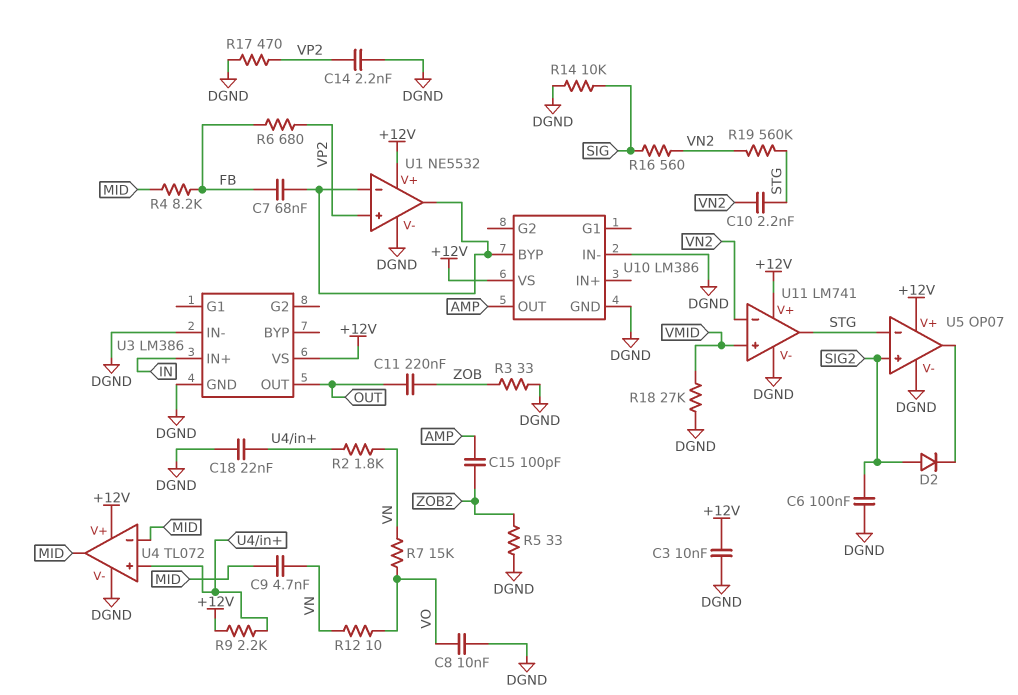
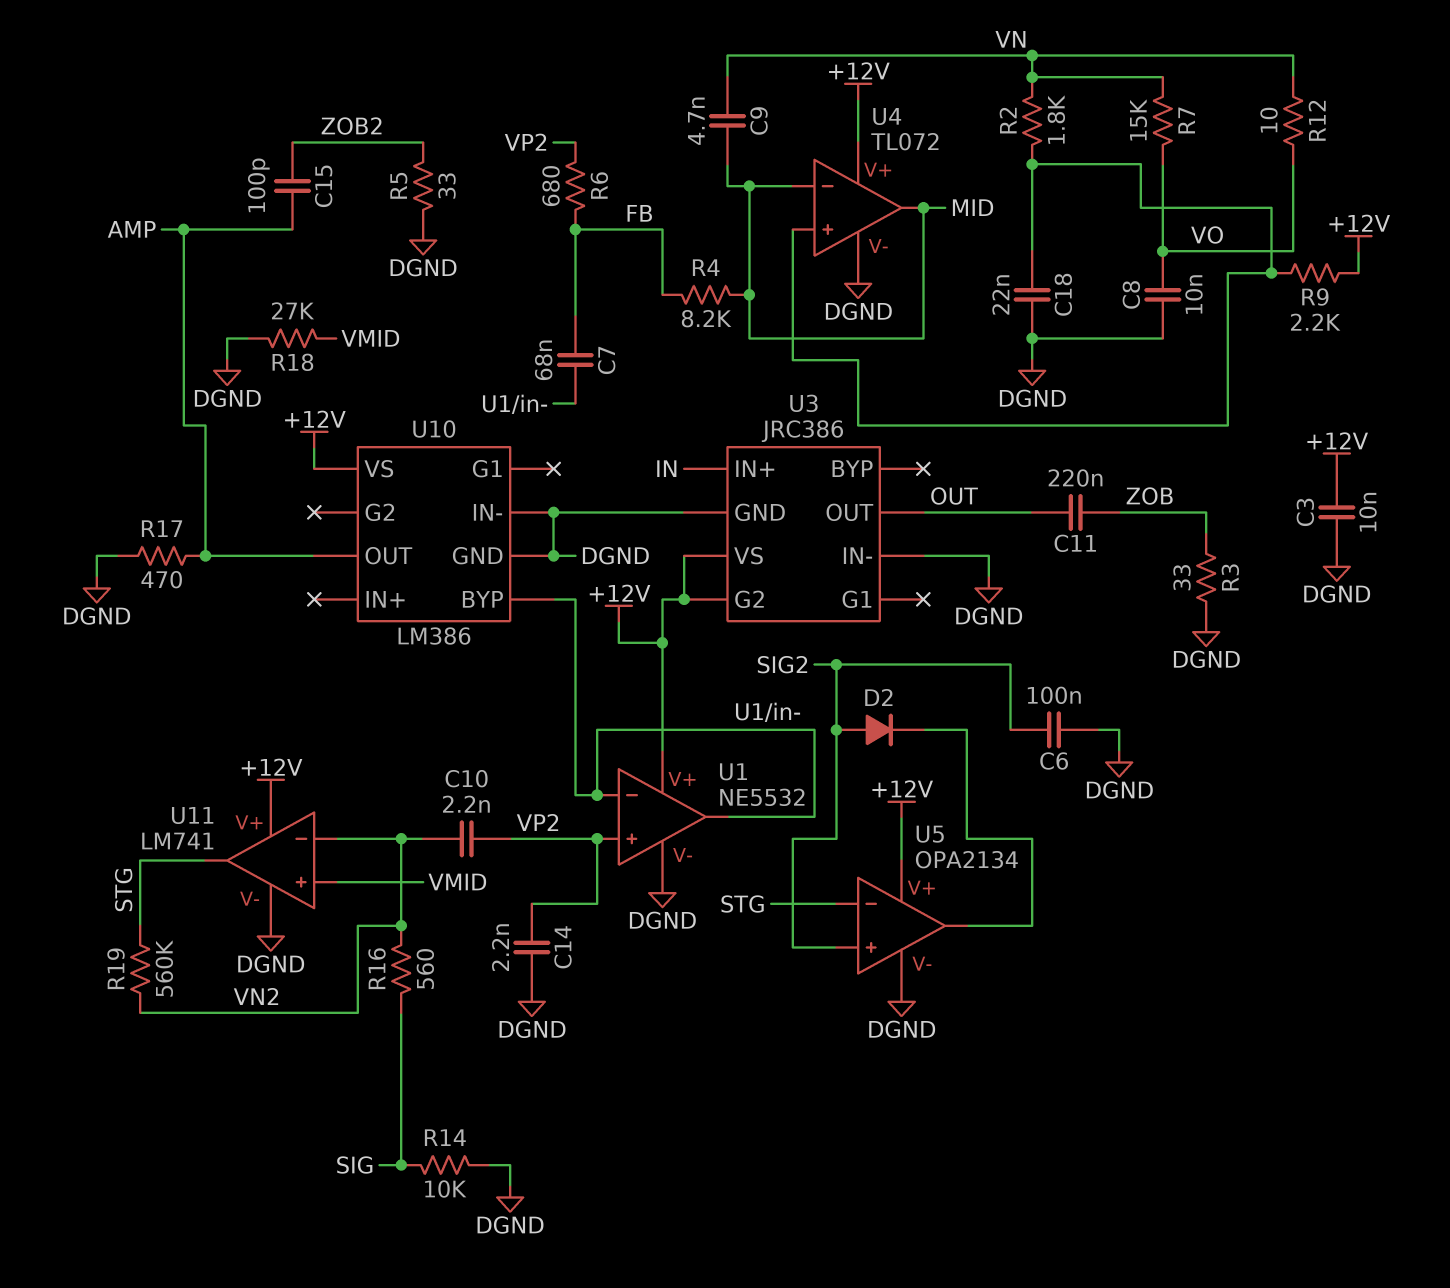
C10: 2.2nF (STG, VN2) -> 2.2nF (VN2, VP2)
R17: 470 (DGND, VP2) -> 470 (AMP, DGND)
U3: LM386 -> JRC386
U3 pin G2: none -> +12V
U5: OP07 -> OPA2134

